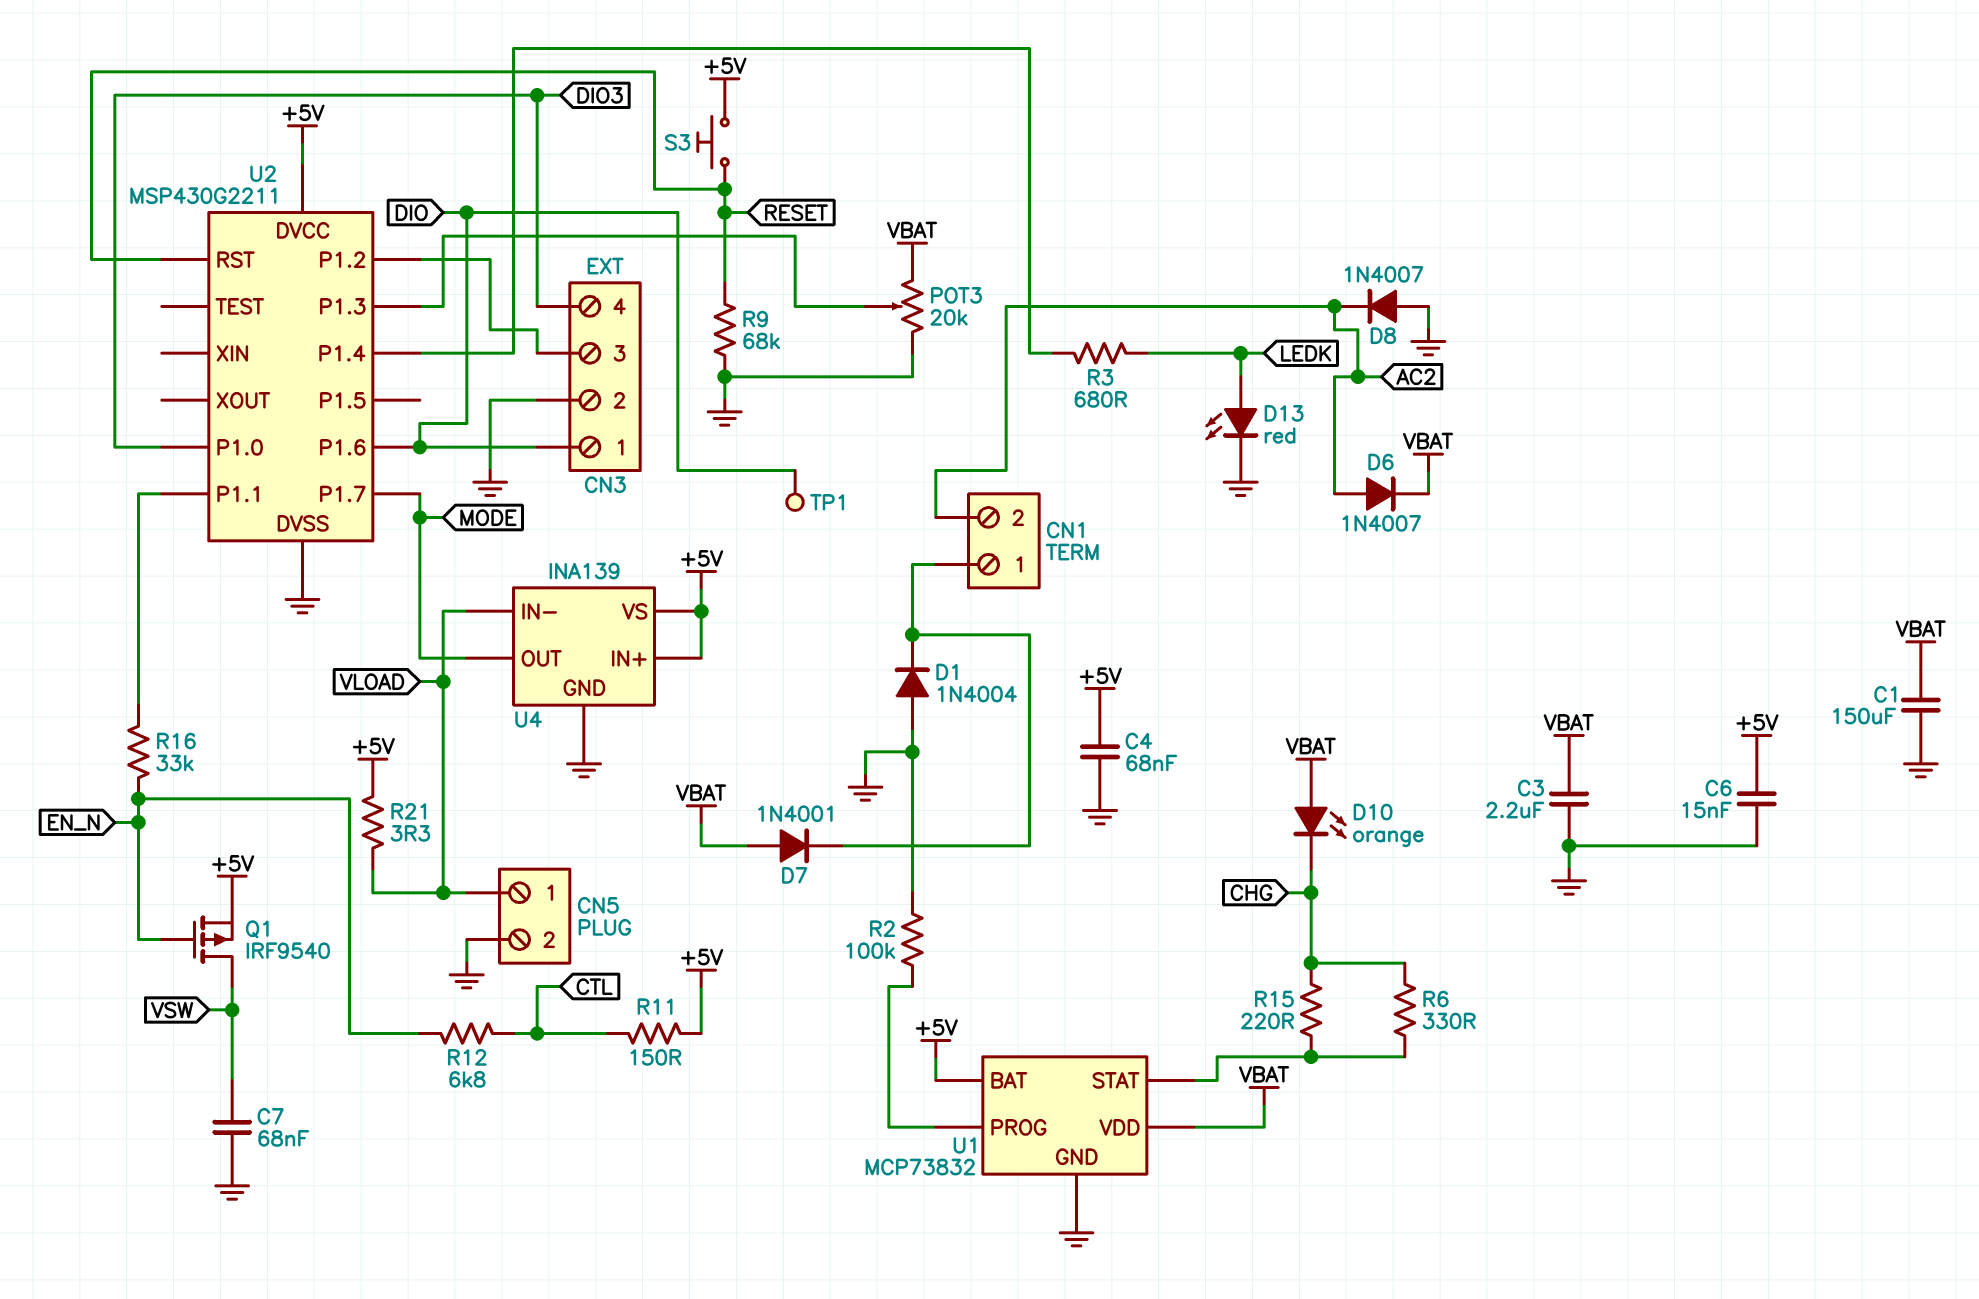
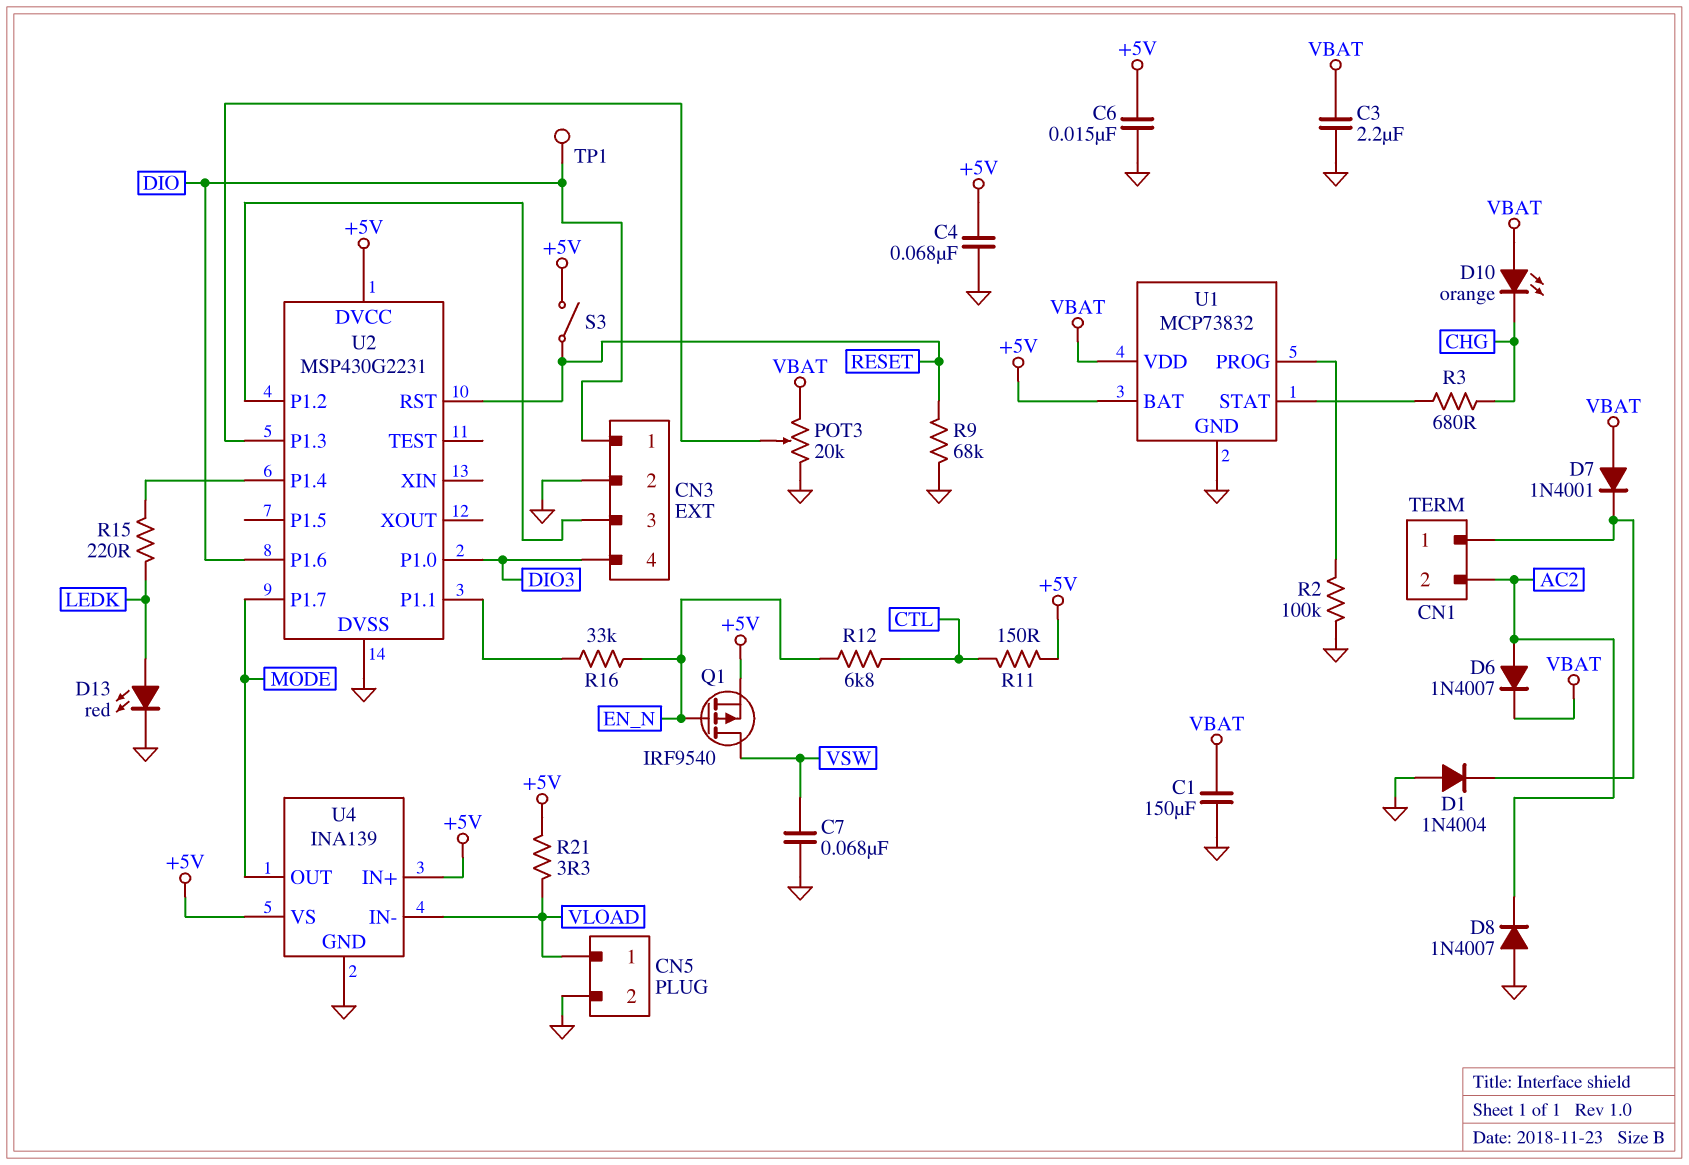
R3: 680 (LEDK, U2/P1.4) -> 680 (CHG, U1/STAT)
R6: 330 (CHG, U1/STAT) -> none
R15: 220 (CHG, U1/STAT) -> 220 (LEDK, U2/P1.4)
S3: button (+5V, RESET) -> switch (+5V, RESET)
U2: MSP430G2211 -> MSP430G2231

